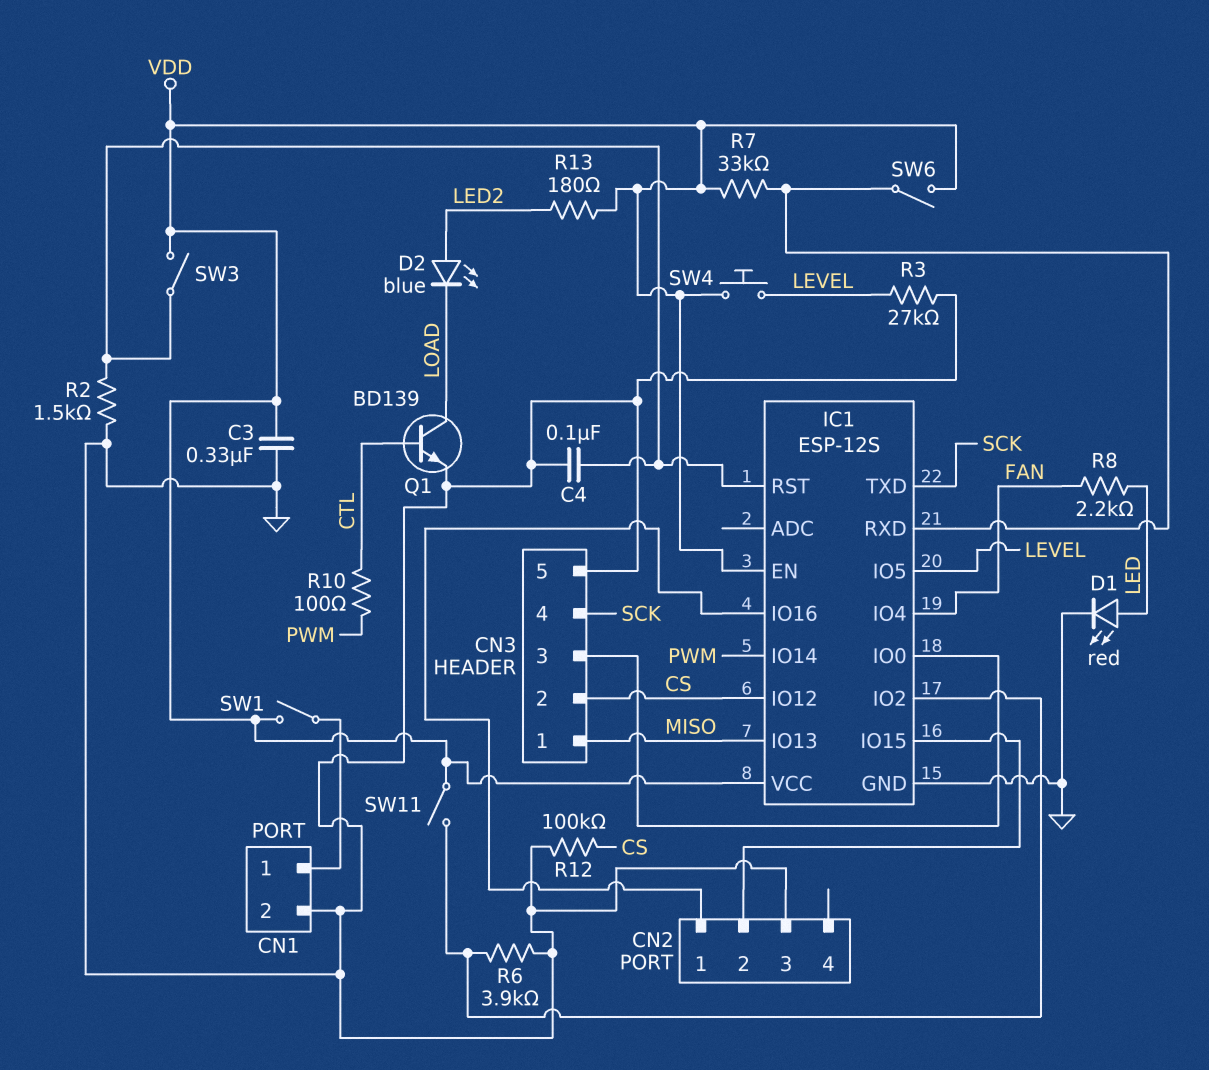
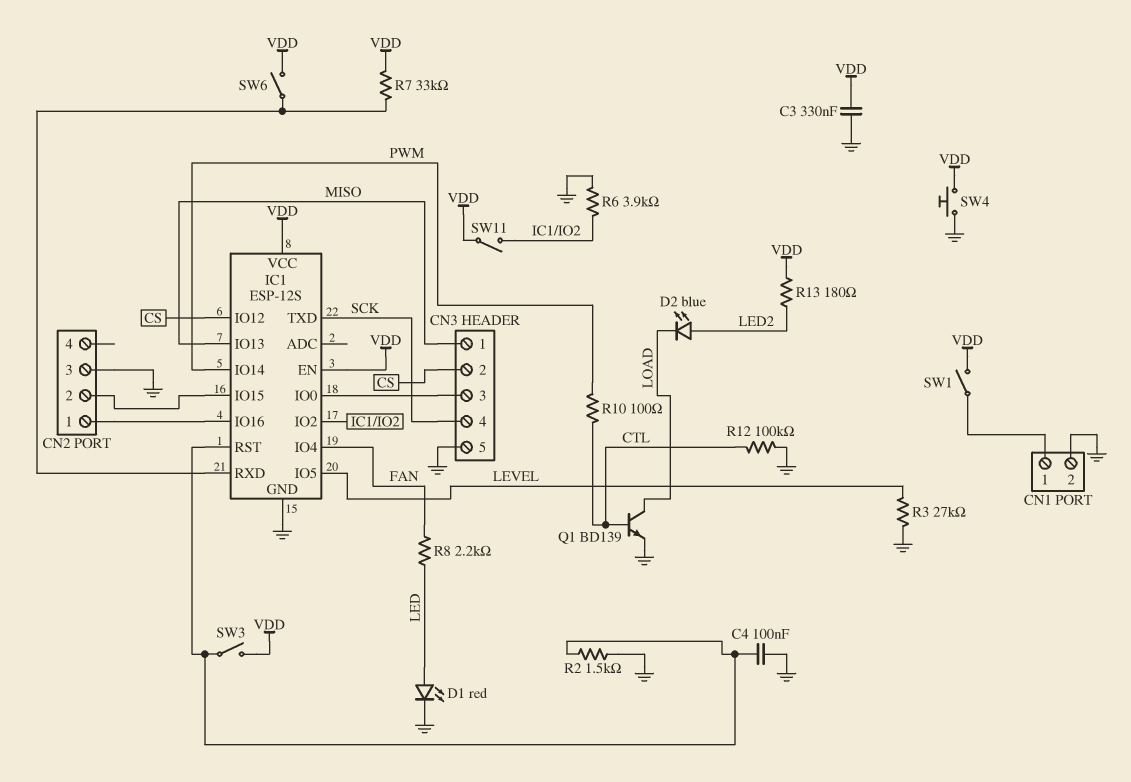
R12: 100k (CS, GND) -> 100k (CTL, GND)
SW4: button (LEVEL, VDD) -> button (GND, VDD)

